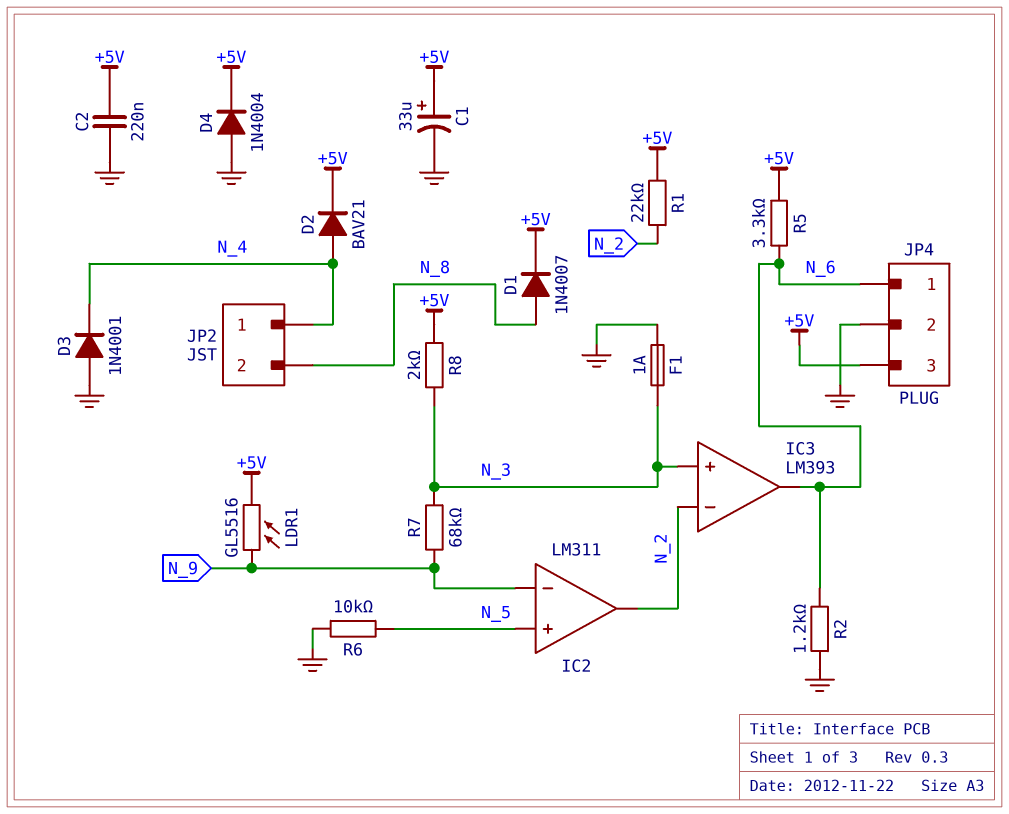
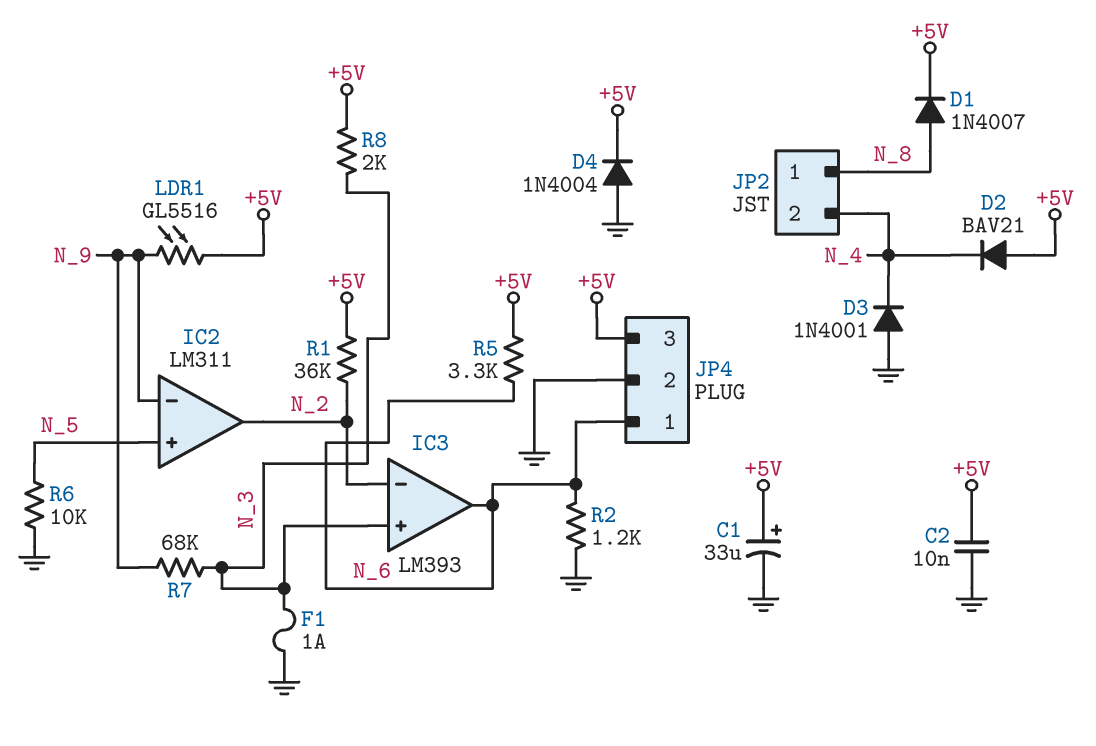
C2: 220nF (+5V, GND) -> 10nF (+5V, GND)
D2: diode BAV21 (A N_4, K +5V) -> diode BAV21 (A +5V, K N_4)
JP2 pin 1: N_4 -> N_8
JP2 pin 2: N_8 -> N_4
R1: 22k (+5V, N_2) -> 36k (+5V, N_2)

